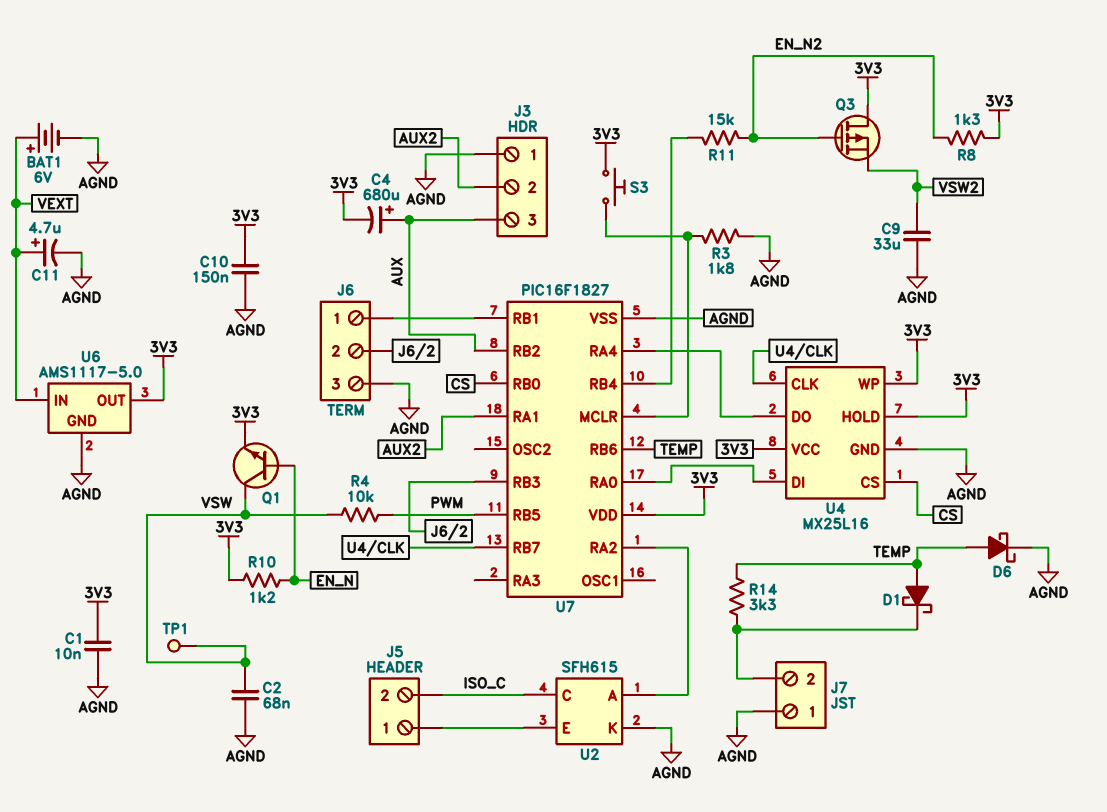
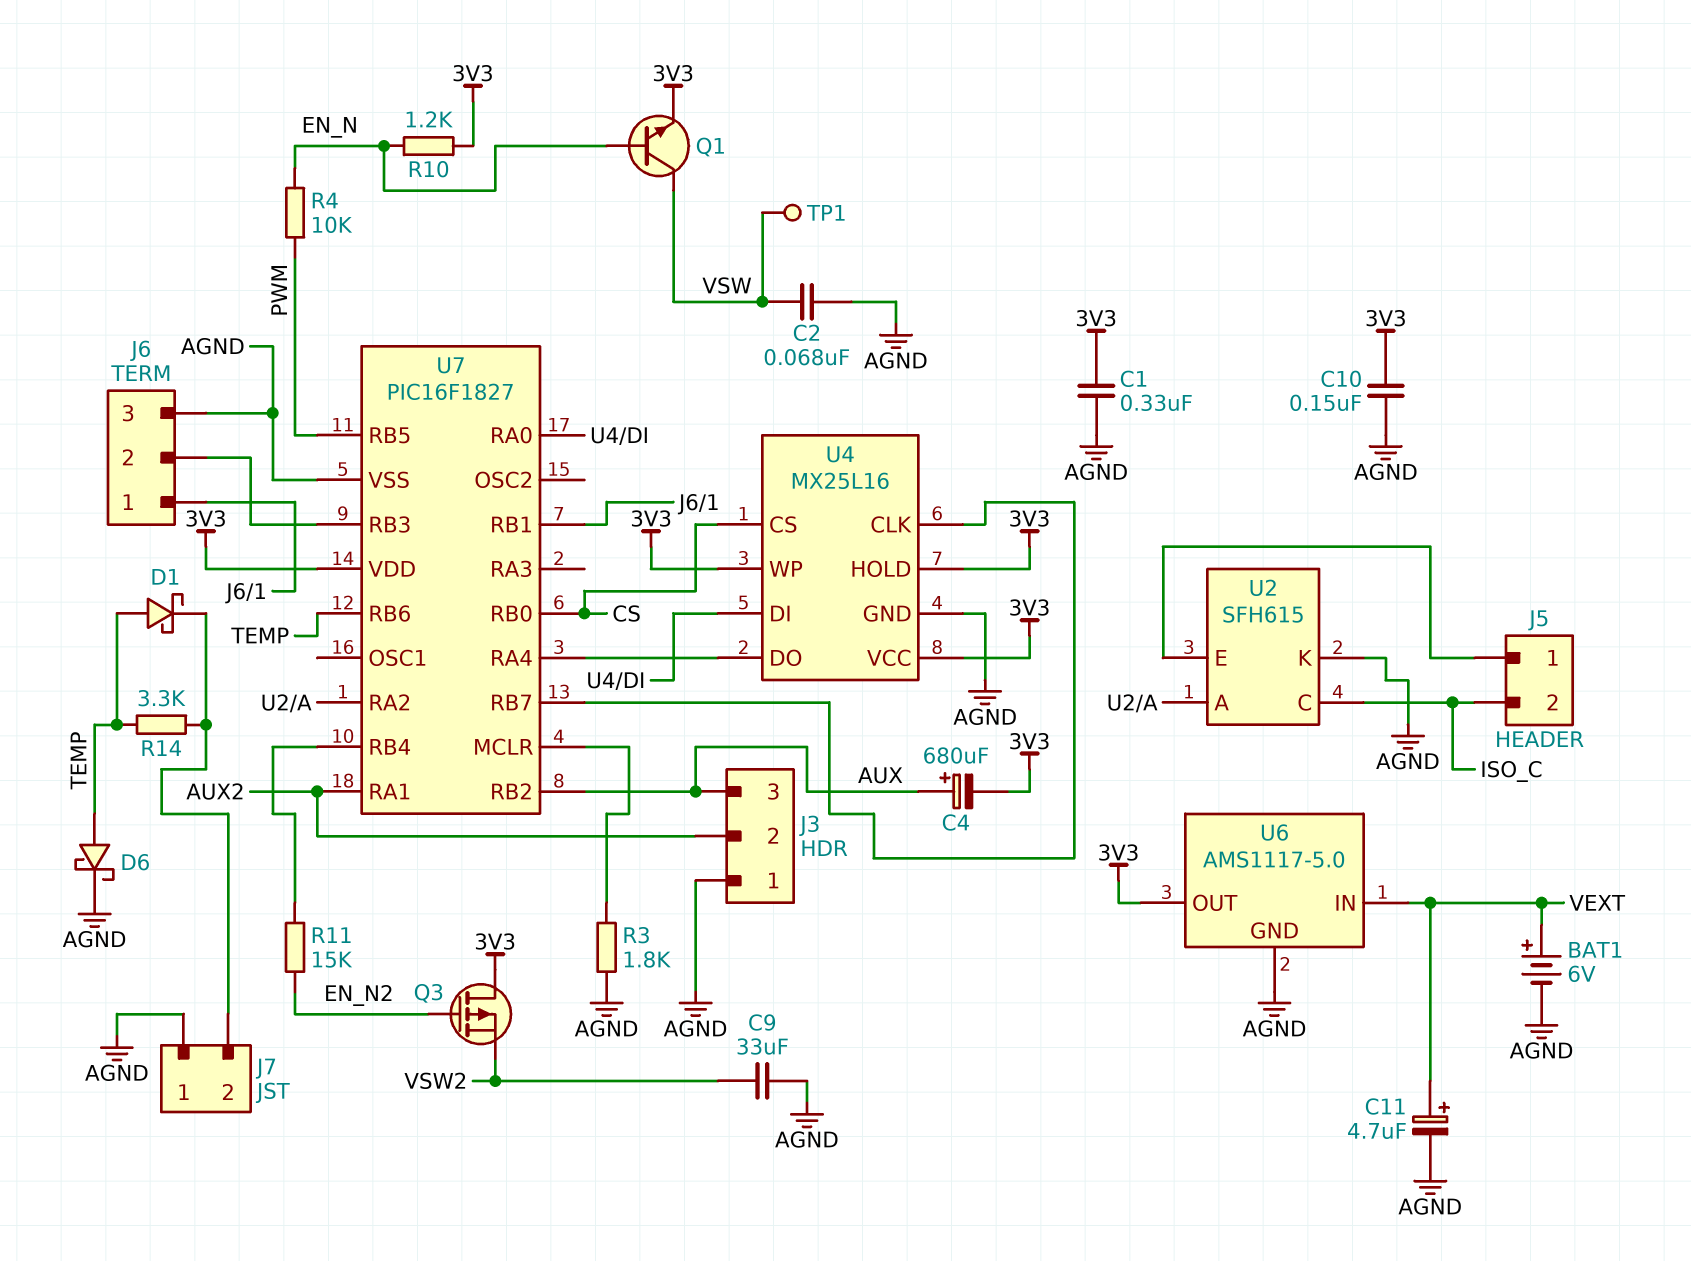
C1: 10nF (3V3, AGND) -> 330nF (3V3, AGND)
R4: 10k (PWM, VSW) -> 10k (EN_N, PWM)
R8: 1.3k (3V3, EN_N2) -> none
S3: button (3V3, U7/MCLR) -> none

